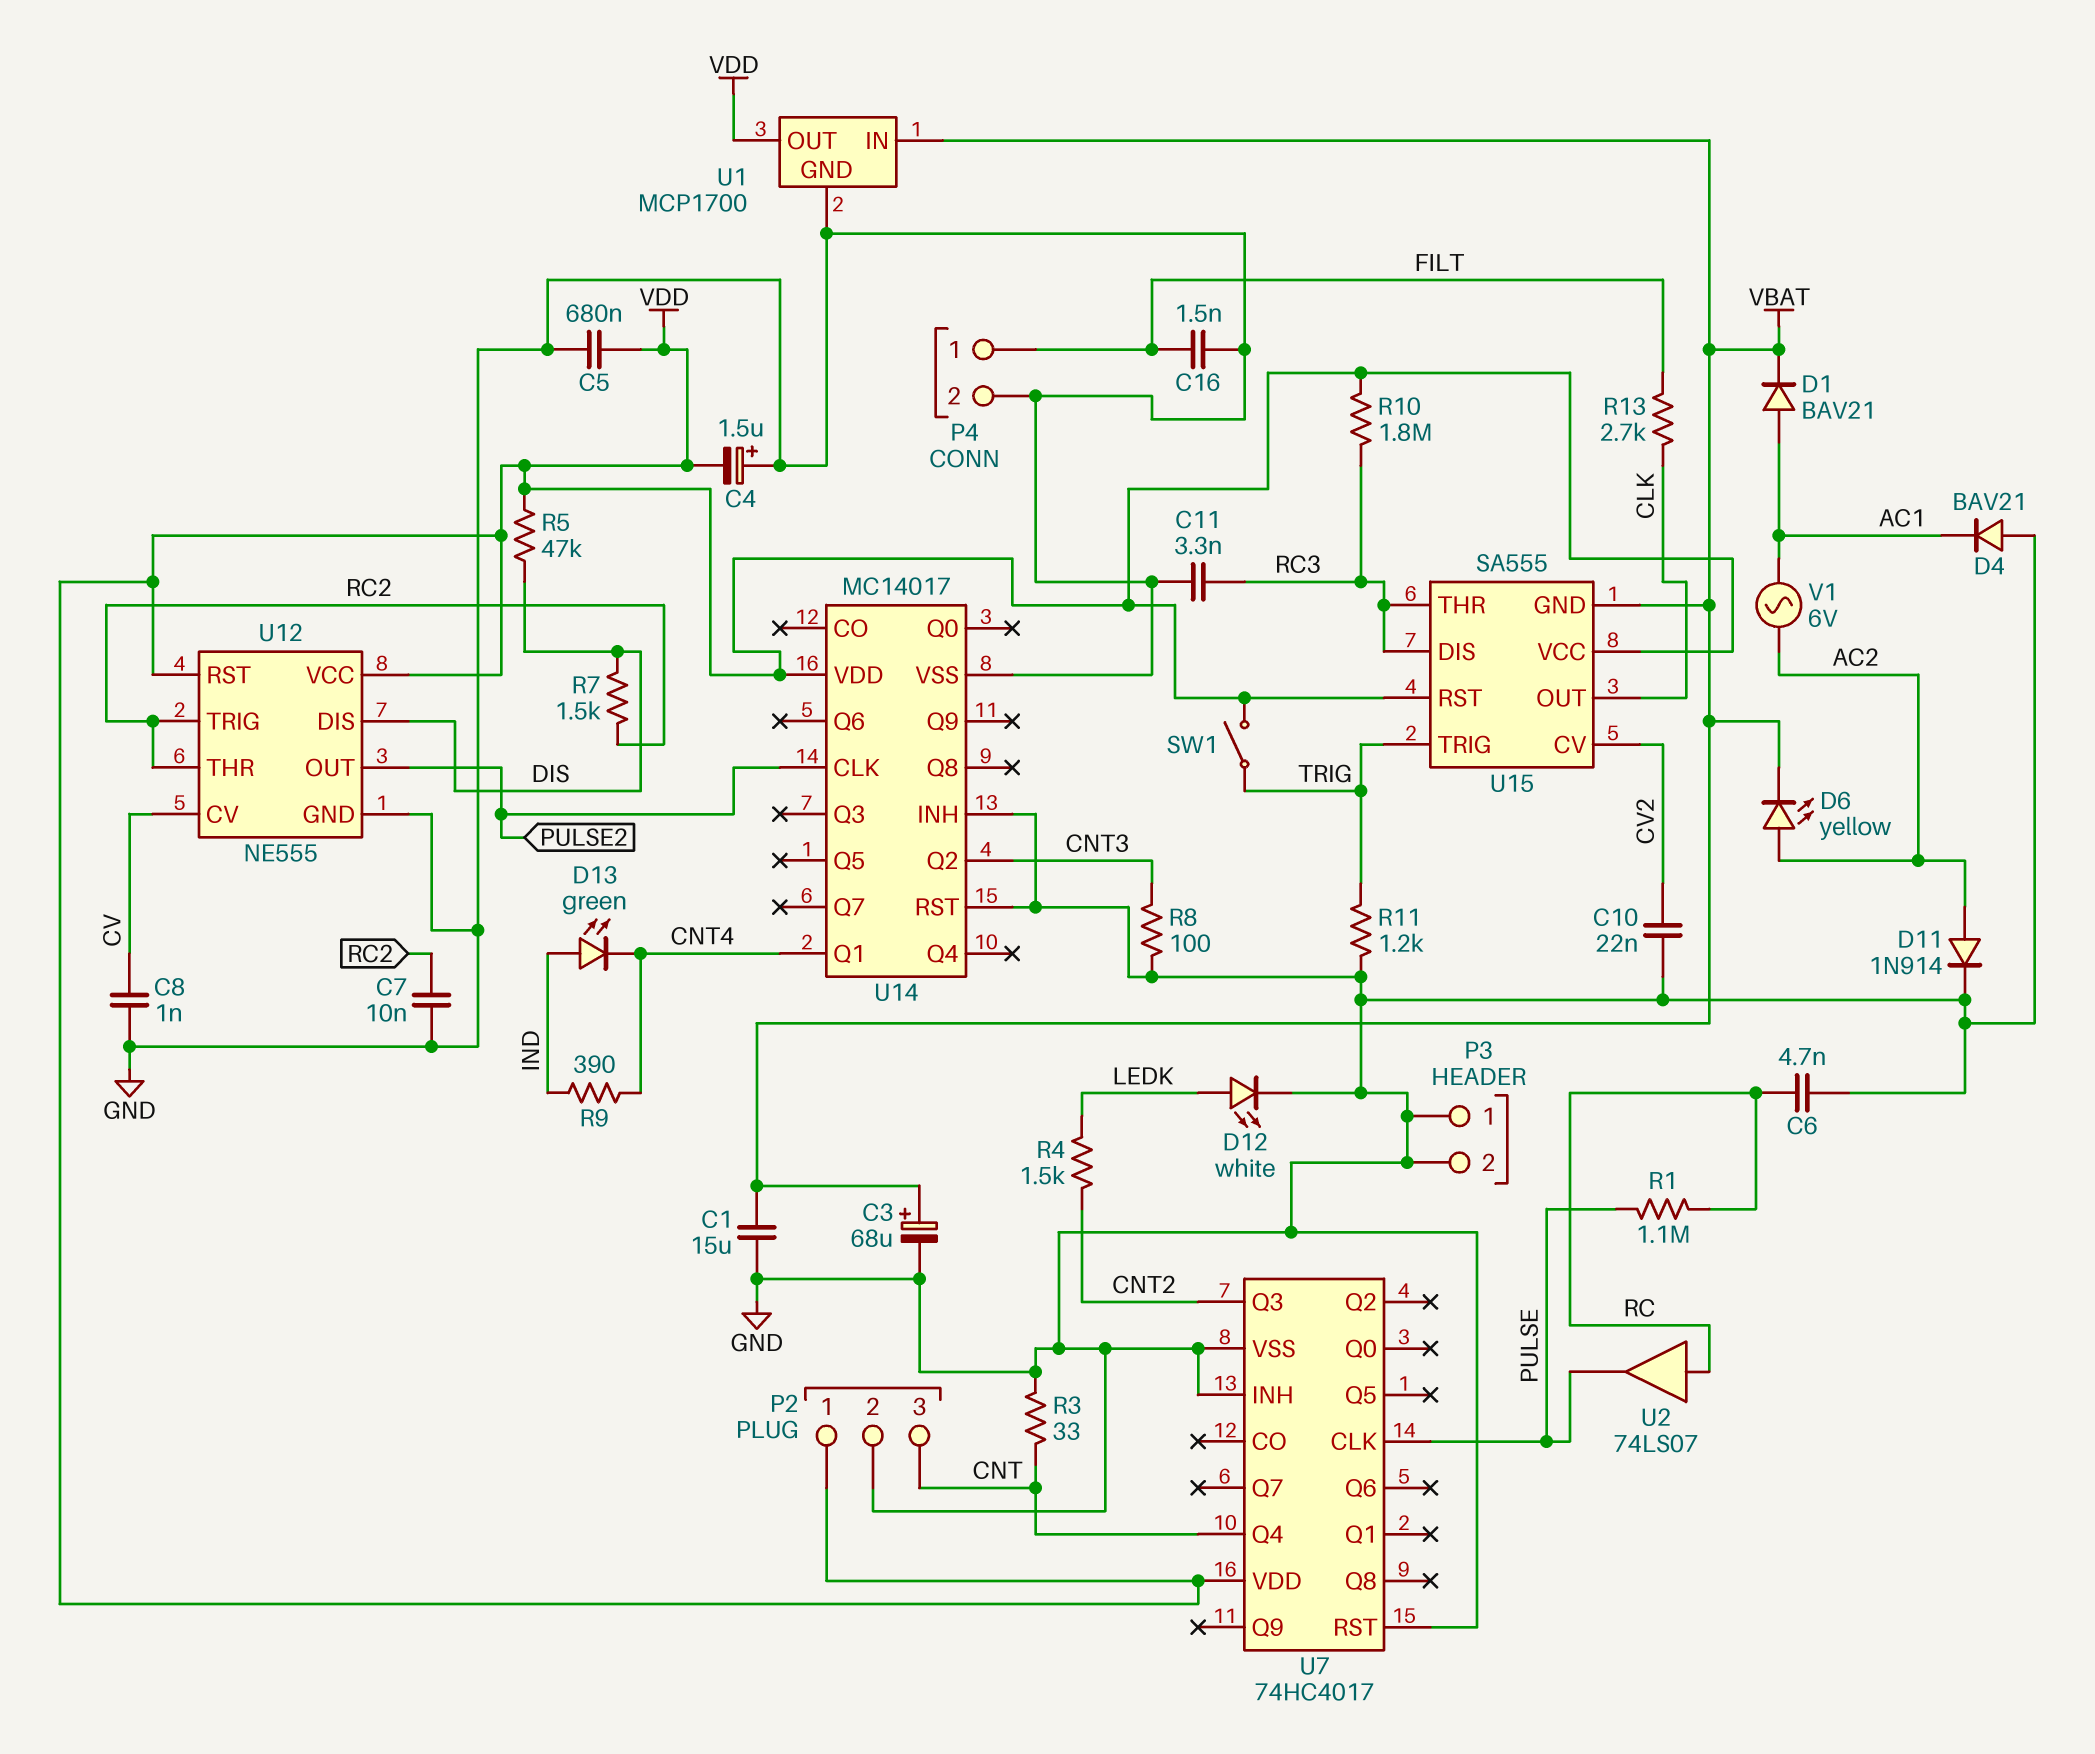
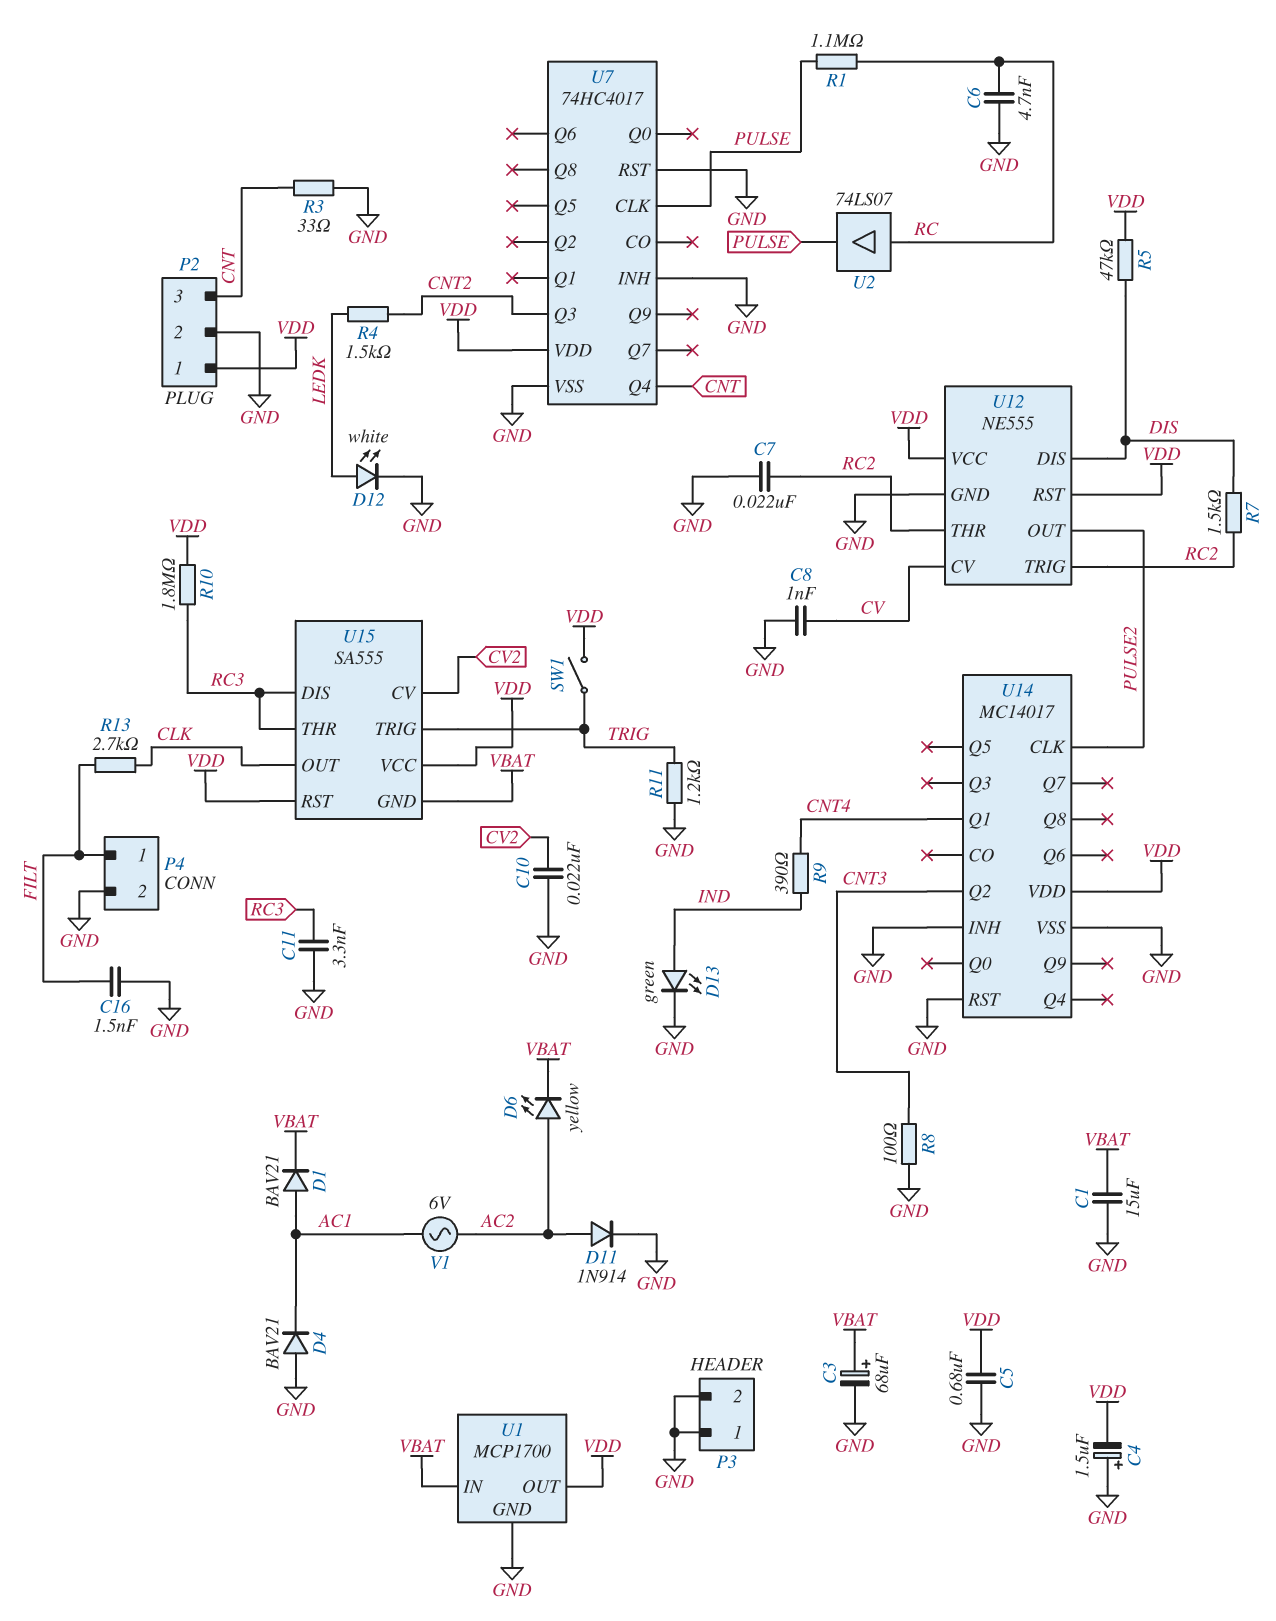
C7: 10nF (GND, RC2) -> 22nF (GND, RC2)
D13: LED green (A IND, K CNT4) -> LED green (A IND, K GND)

